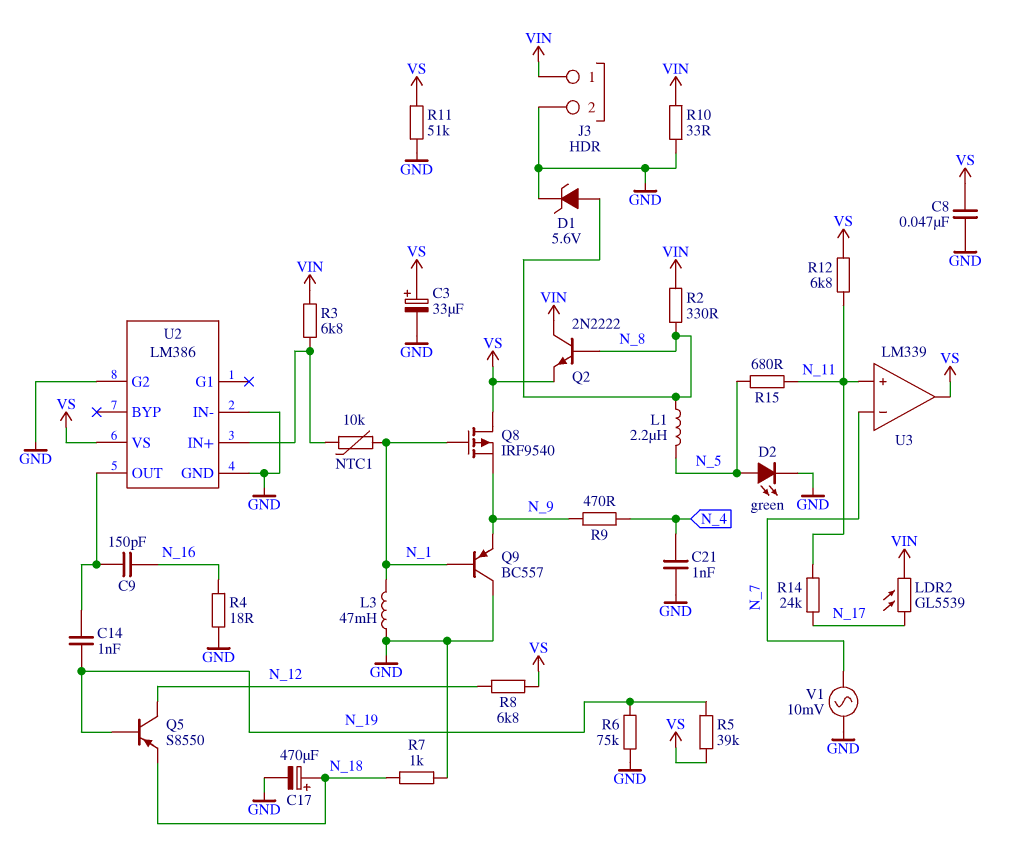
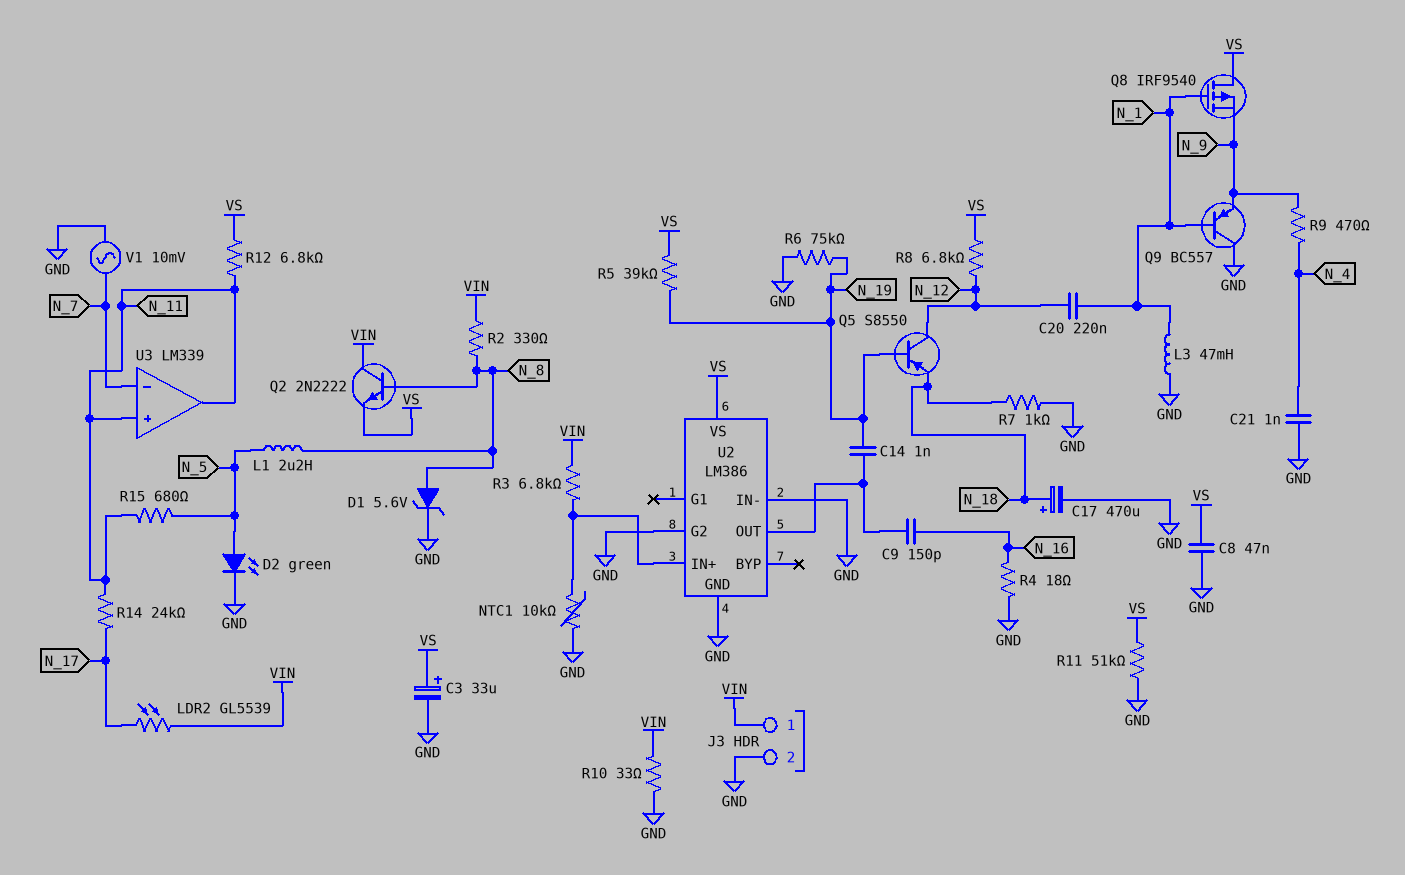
C20: none -> 220nF (N_1, N_12)
NTC1: 10k (N_1, U2/IN+) -> 10k (GND, U2/IN+)
U3 pin out: VS -> N_11

